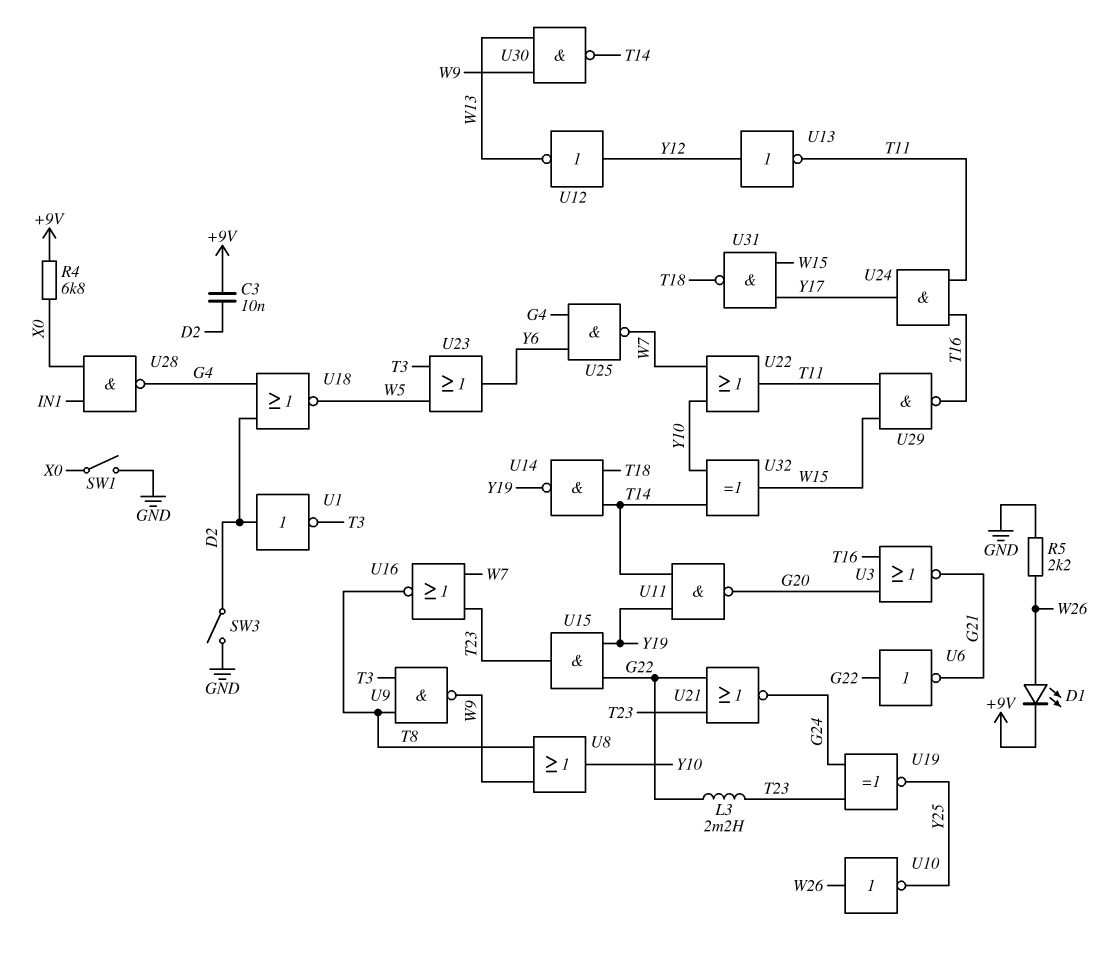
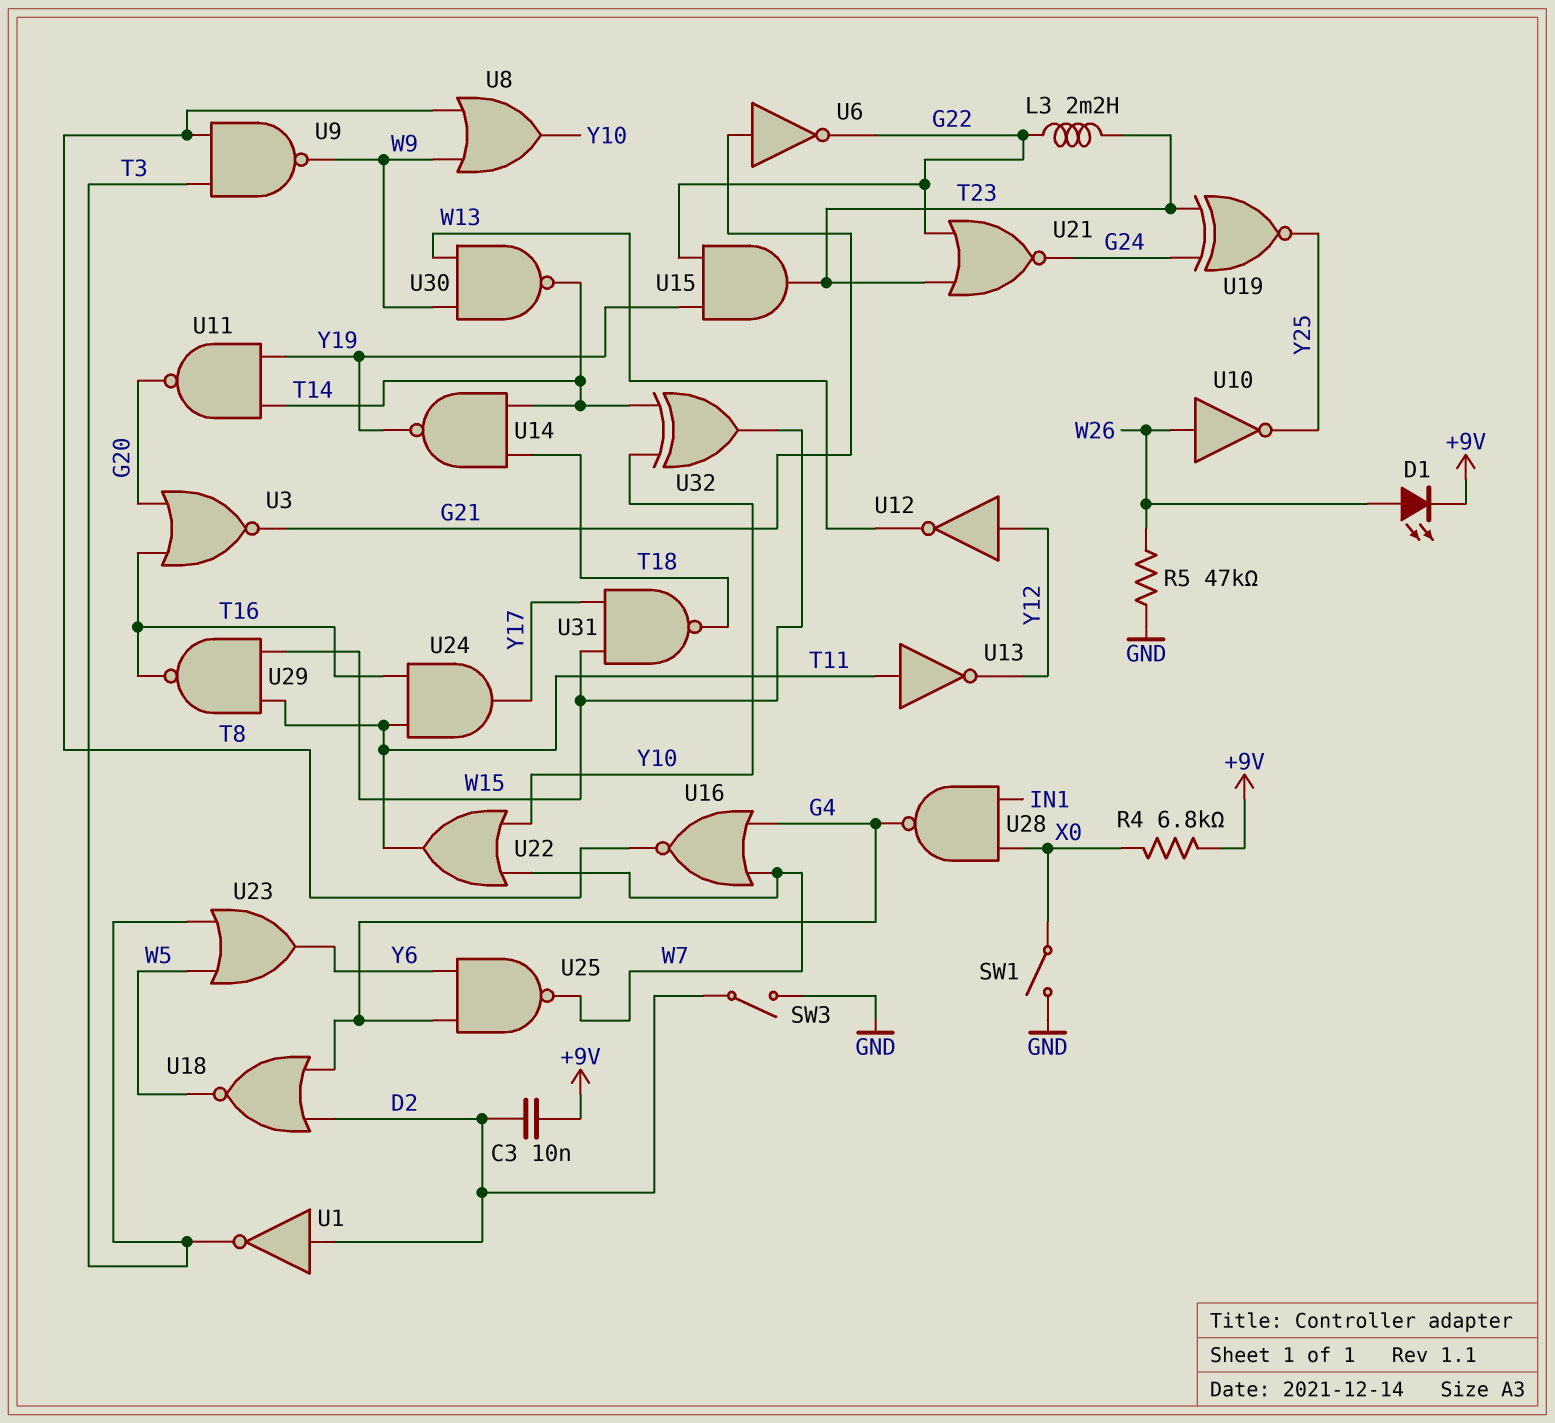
R5: 2.2k (GND, W26) -> 47k (GND, W26)
U6: NOT (in G22, out G21) -> NOT (in G21, out G22)
U13: NOT (in Y12, out T11) -> NOT (in T11, out Y12)
U16: NOR (in T23, in W7, out T8) -> NOR (in G4, in W7, out T8)

